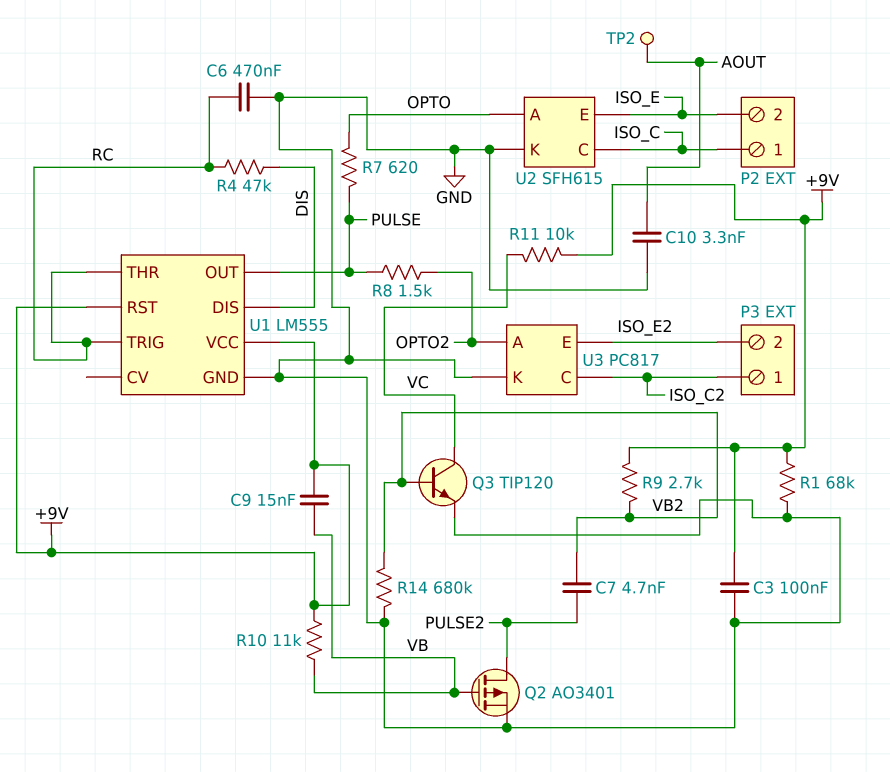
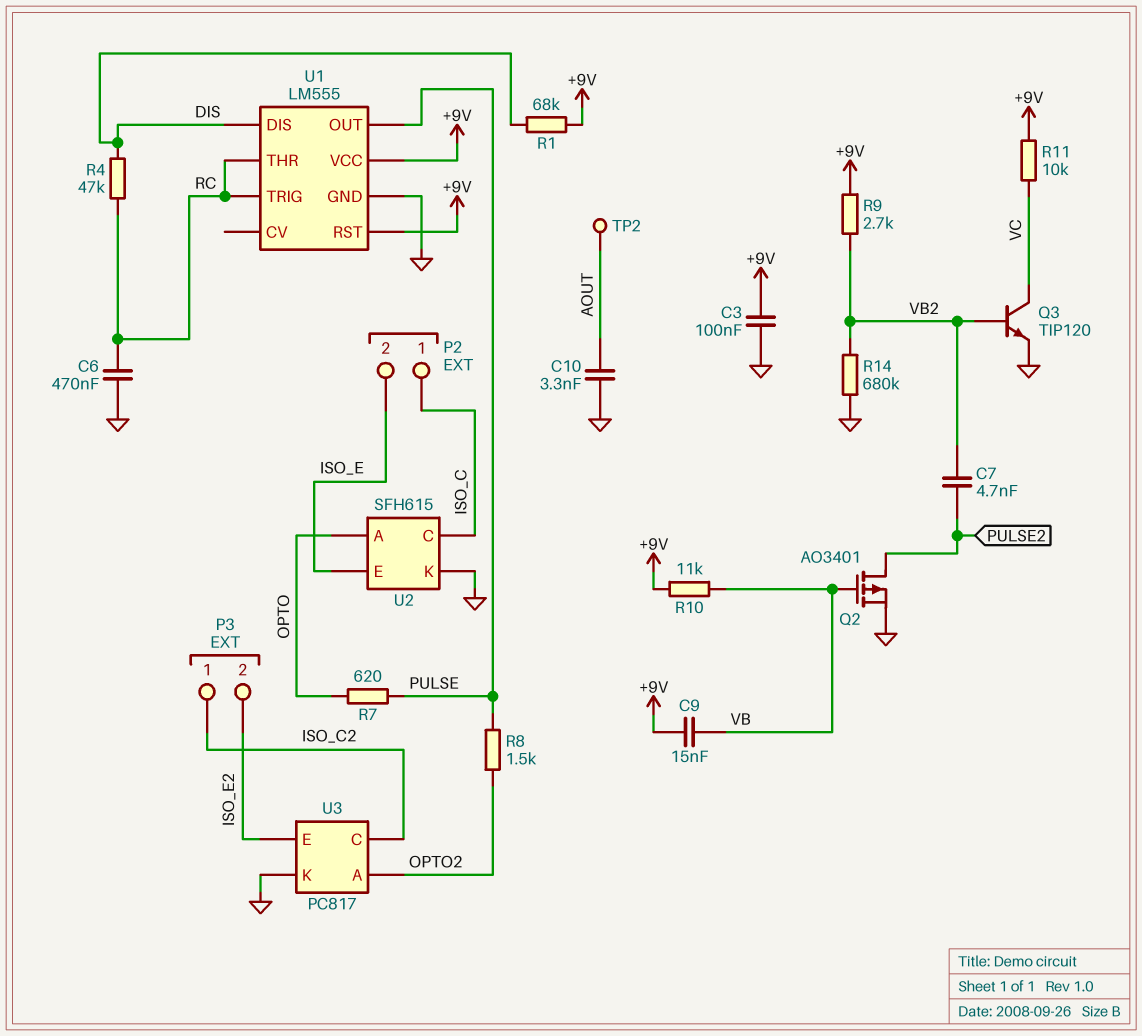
R1: 68k (+9V, GND) -> 68k (+9V, DIS)

